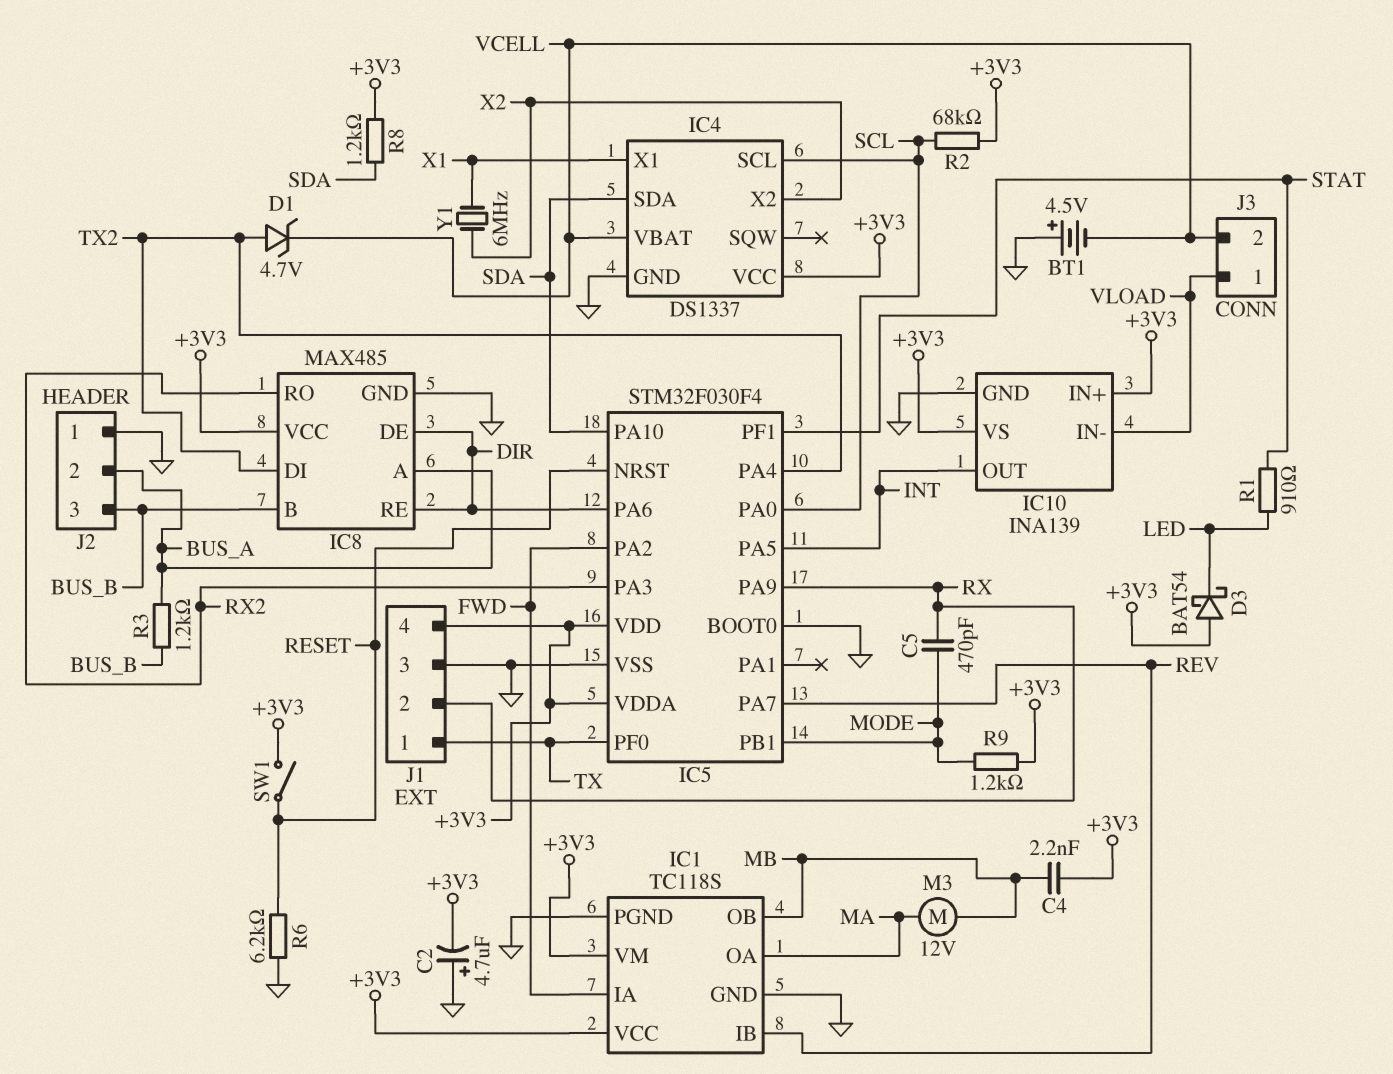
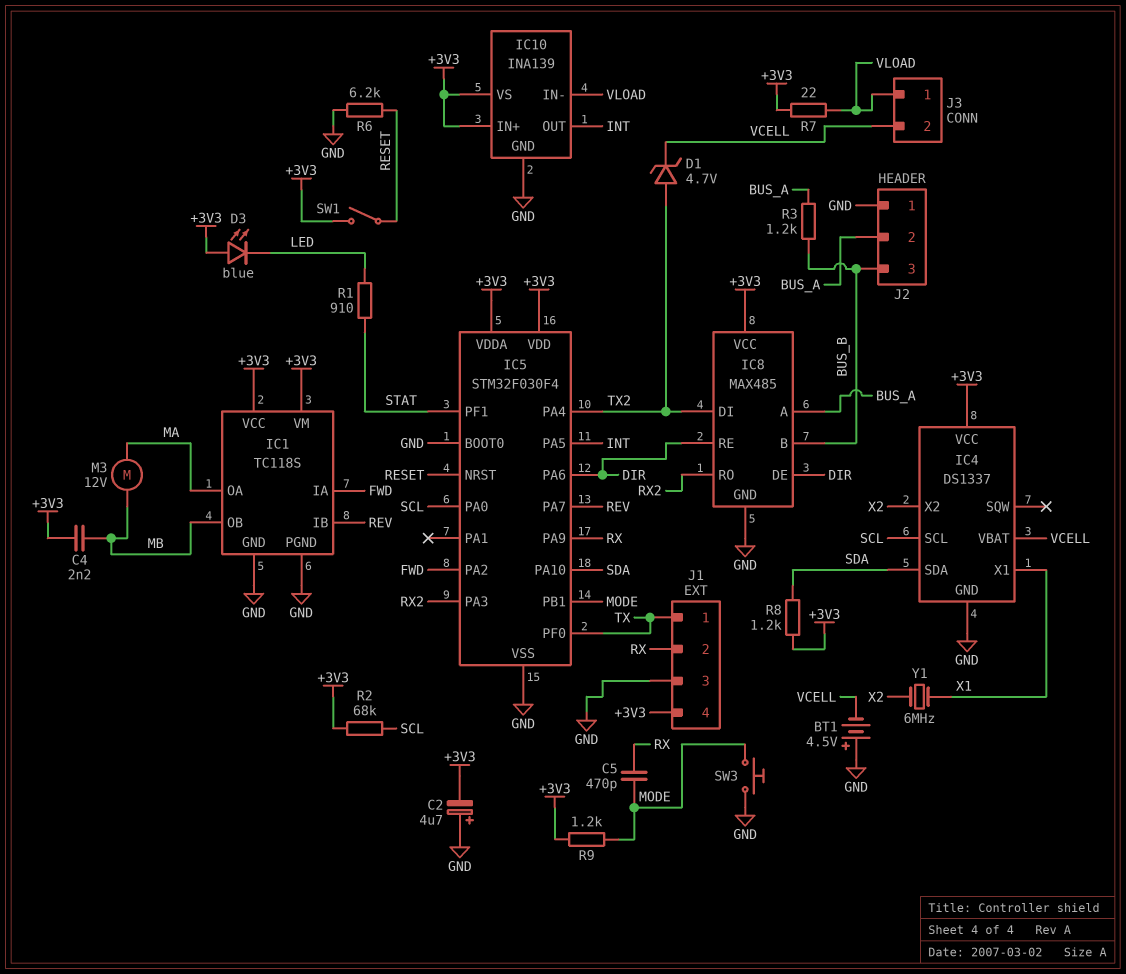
D3: schottky BAT54 (A +3V3, K LED) -> LED blue (A +3V3, K LED)
R7: none -> 22 (+3V3, VLOAD)
SW3: none -> button (GND, MODE)

